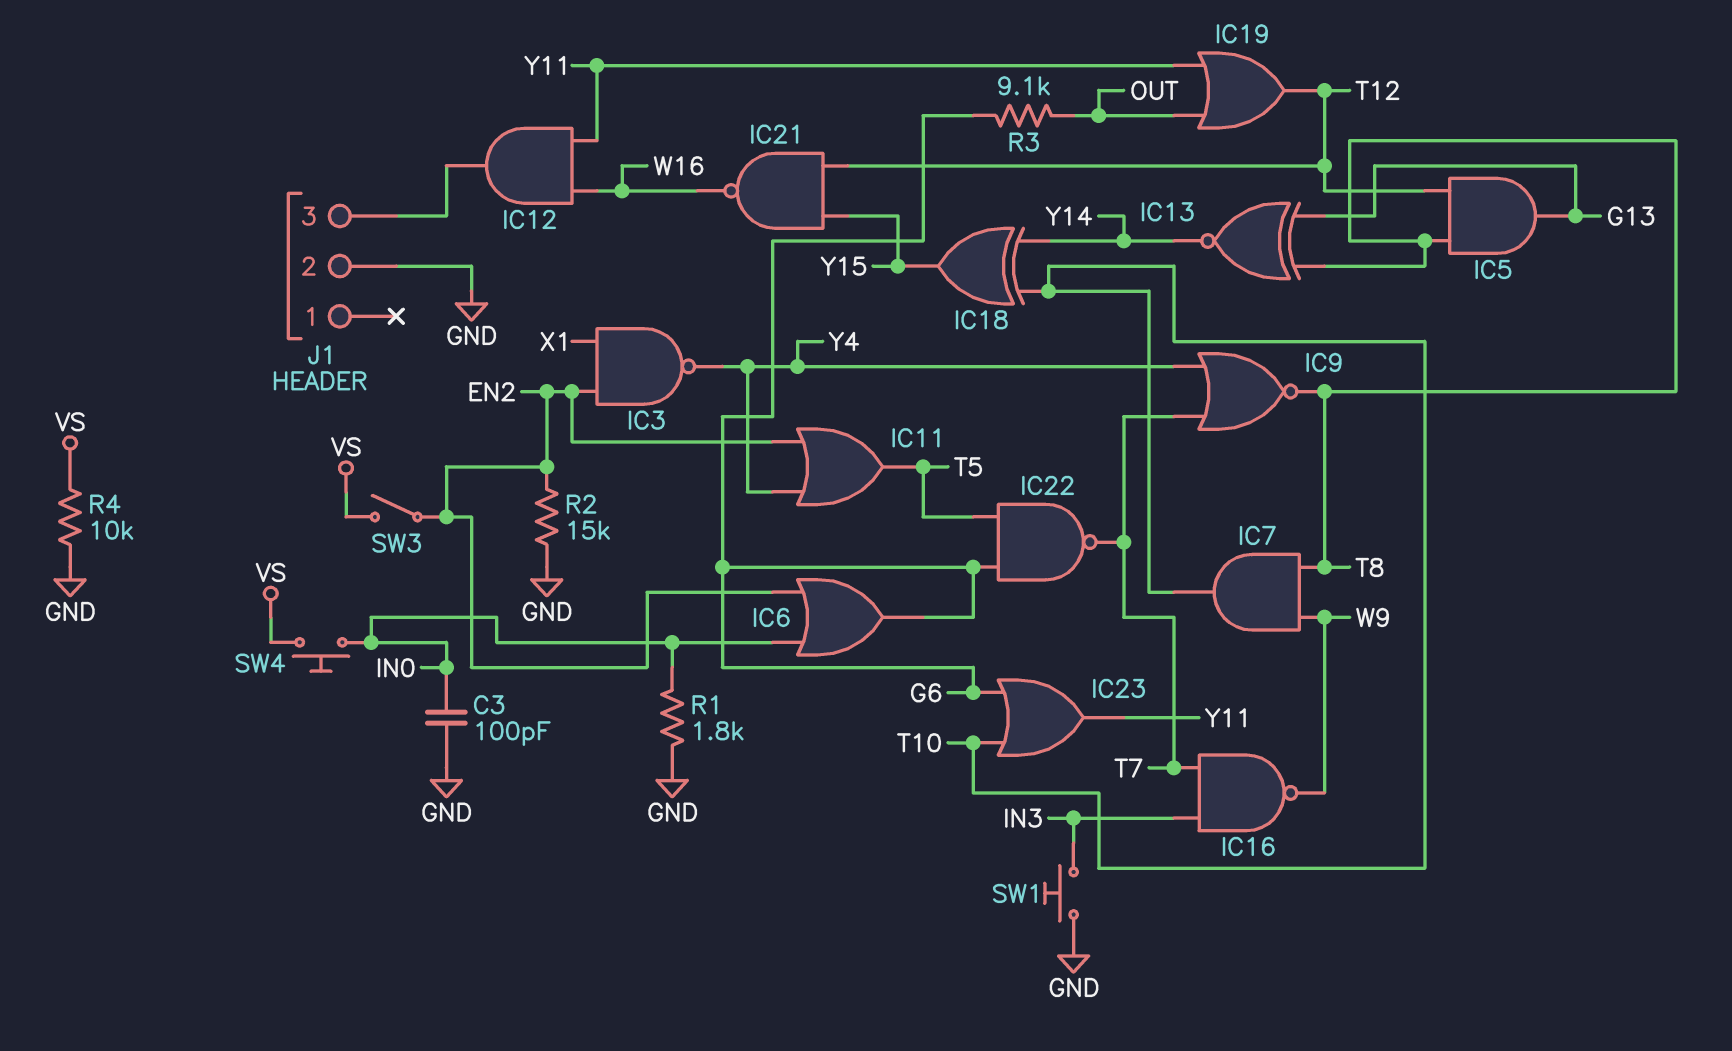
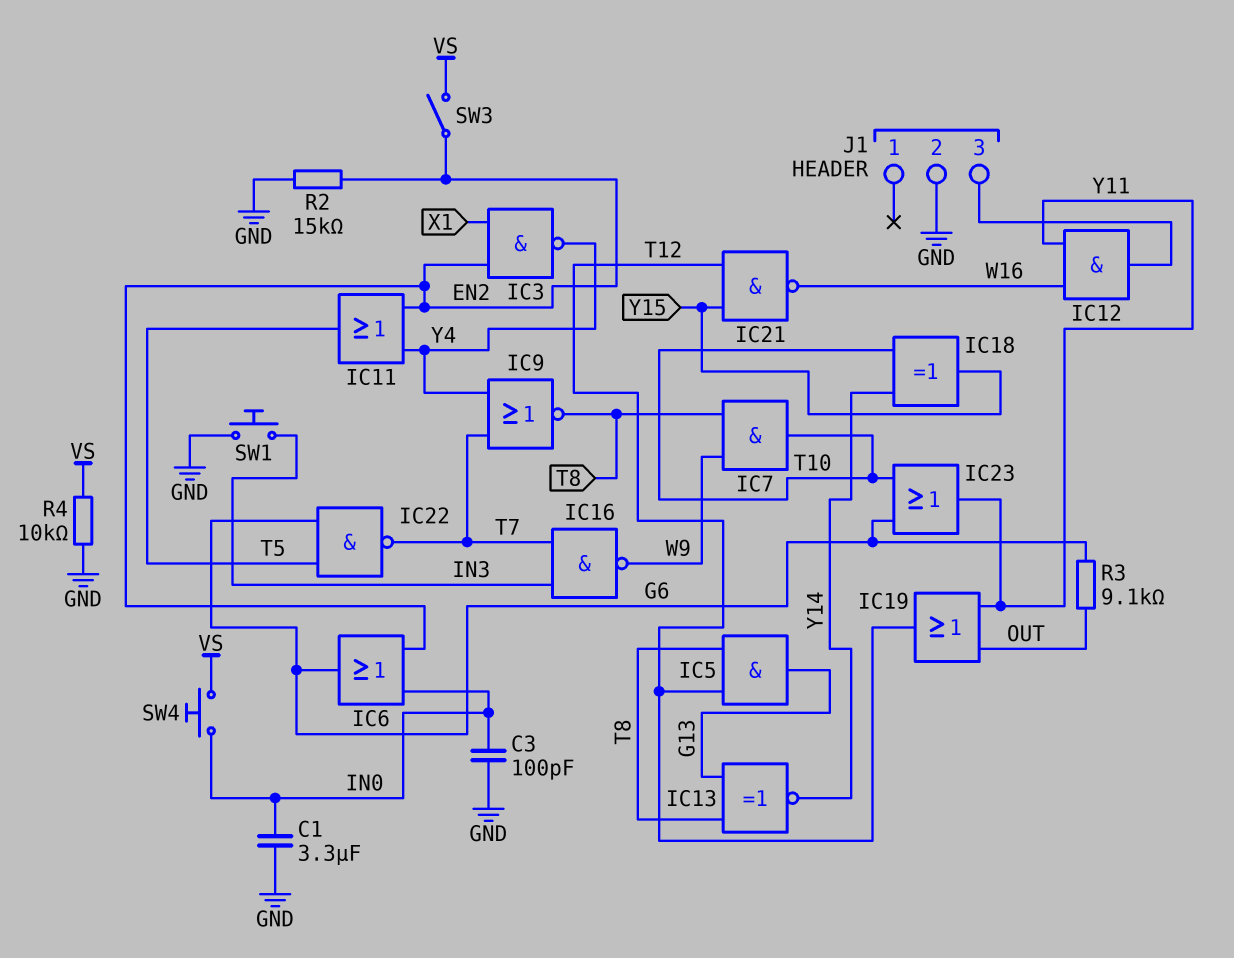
C1: none -> 3.3uF (GND, IN0)
R1: 1.8k (GND, IN0) -> none

